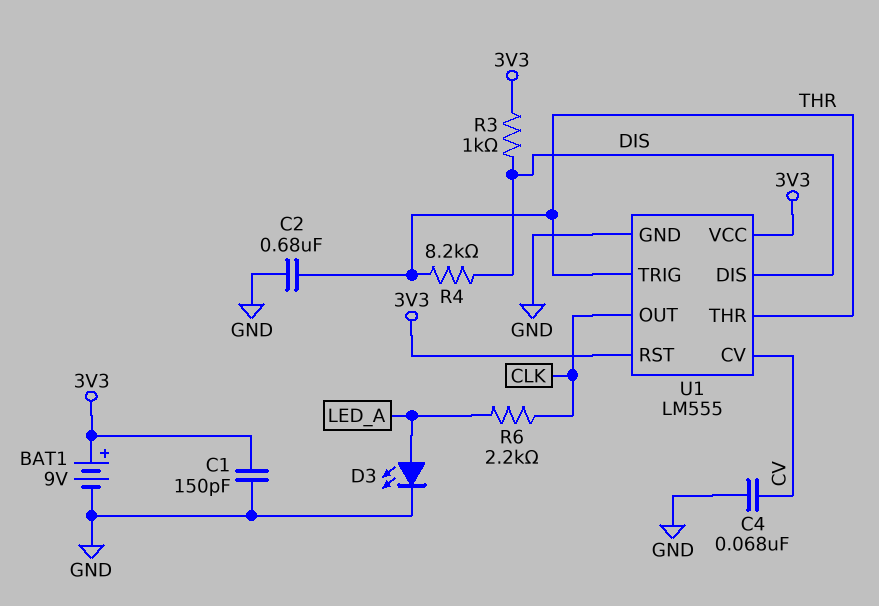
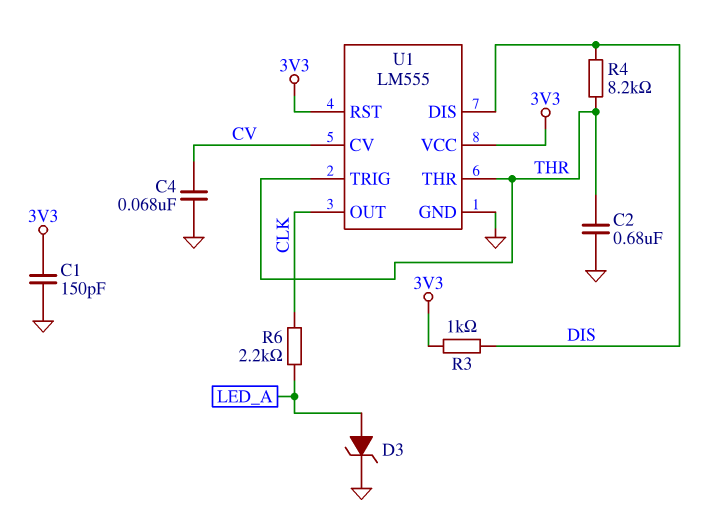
BAT1: 9V (plus 3V3, minus GND) -> none
D3: LED (A LED_A, K GND) -> zener (A LED_A, K GND)

